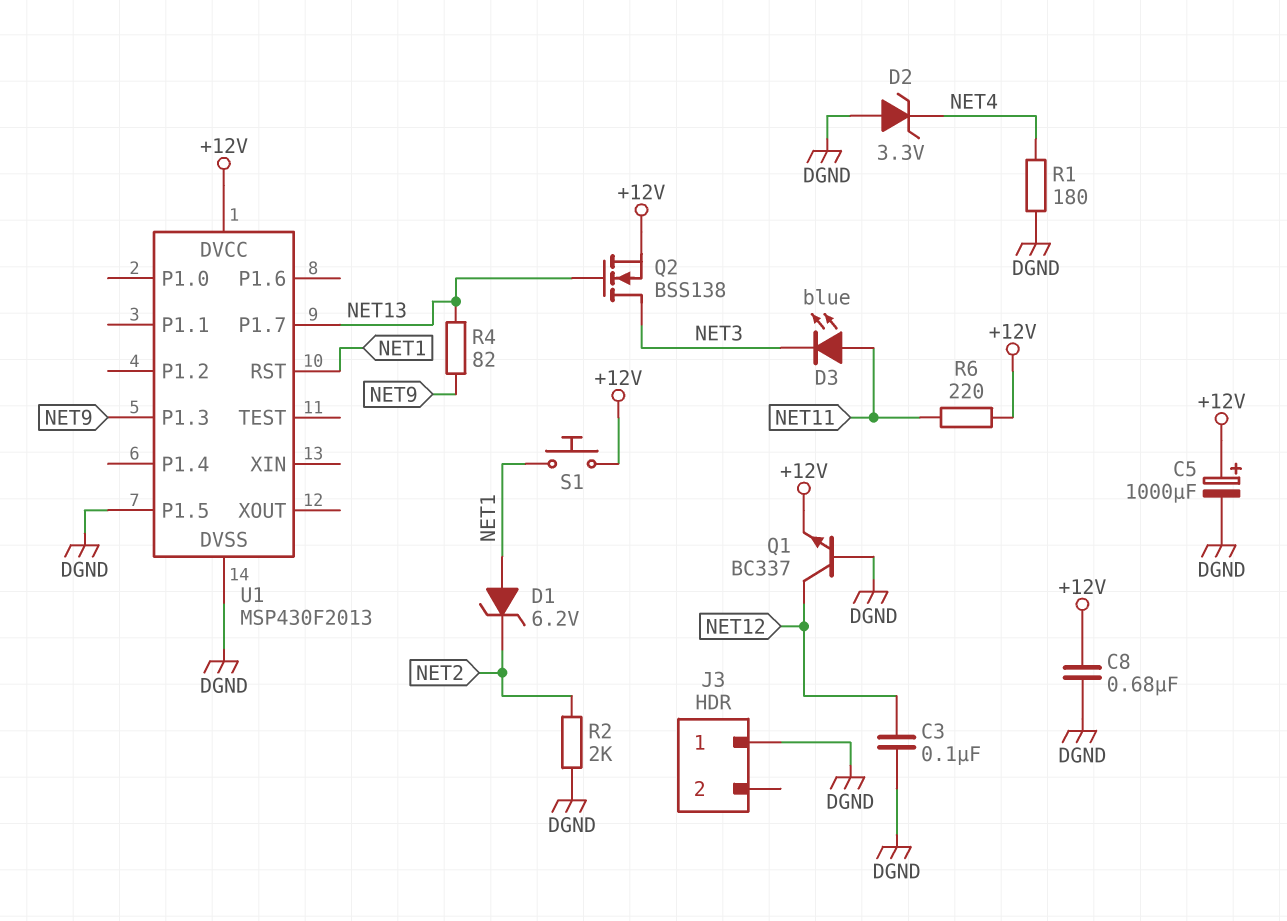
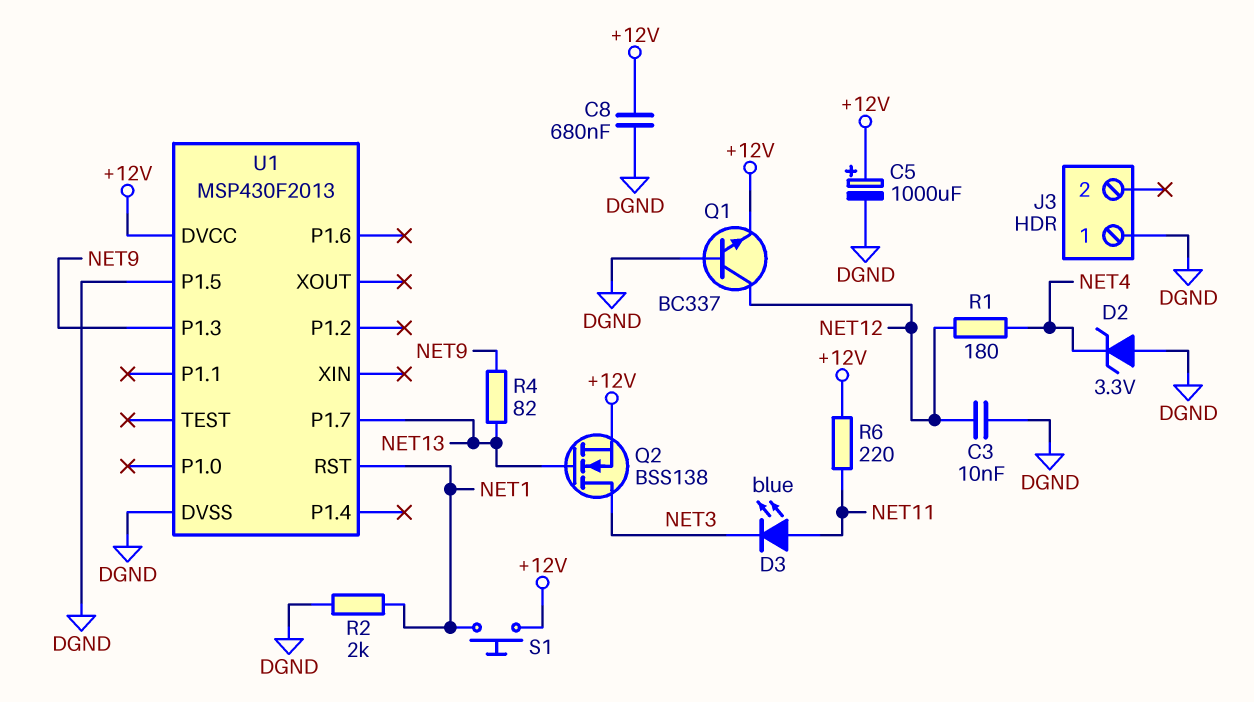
C3: 100nF (DGND, NET12) -> 10nF (DGND, NET12)
D1: zener 6.2V (A NET1, K NET2) -> none
R1: 180 (DGND, NET4) -> 180 (NET4, NET12)
R2: 2k (DGND, NET2) -> 2k (DGND, NET1)

